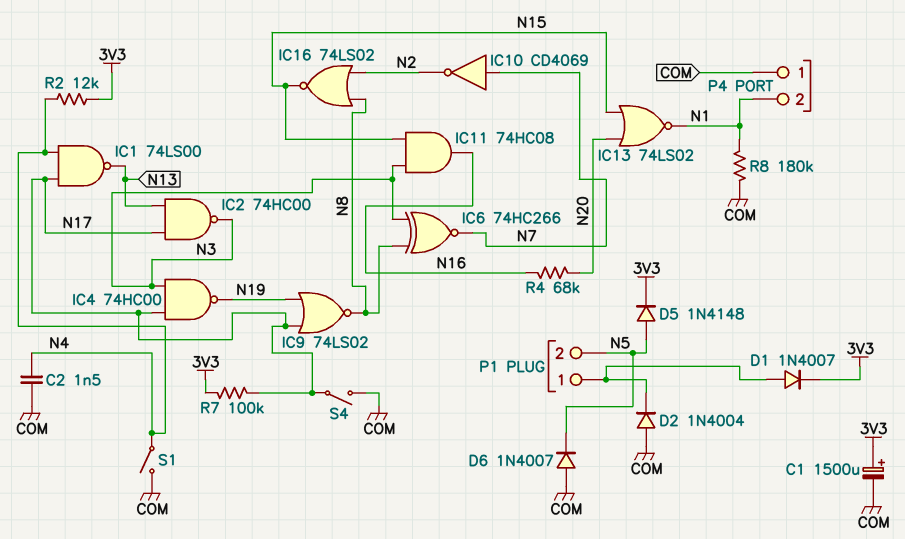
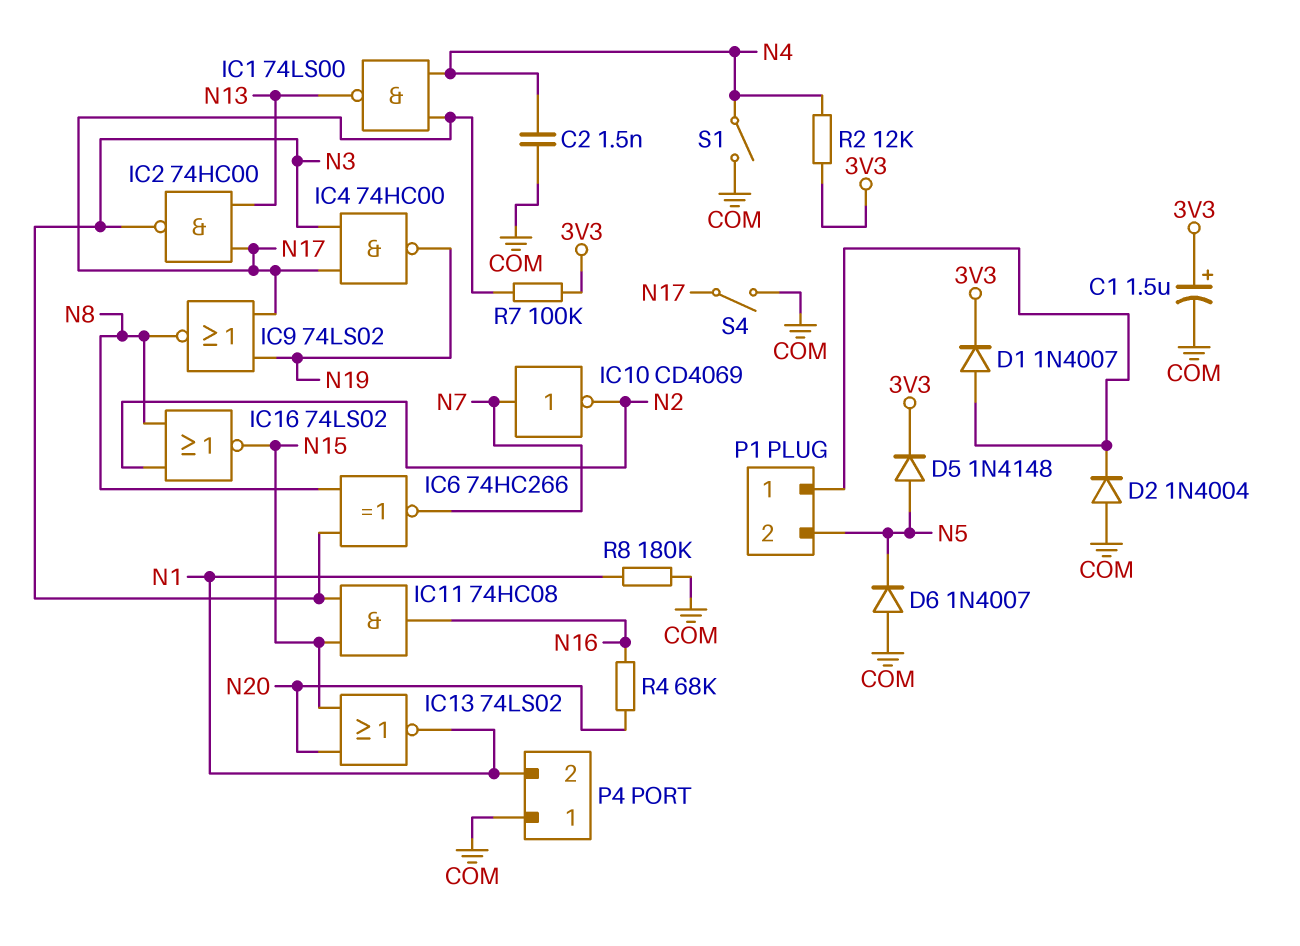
C1: 1500uF (plus 3V3, minus COM) -> 1.5uF (plus 3V3, minus COM)

